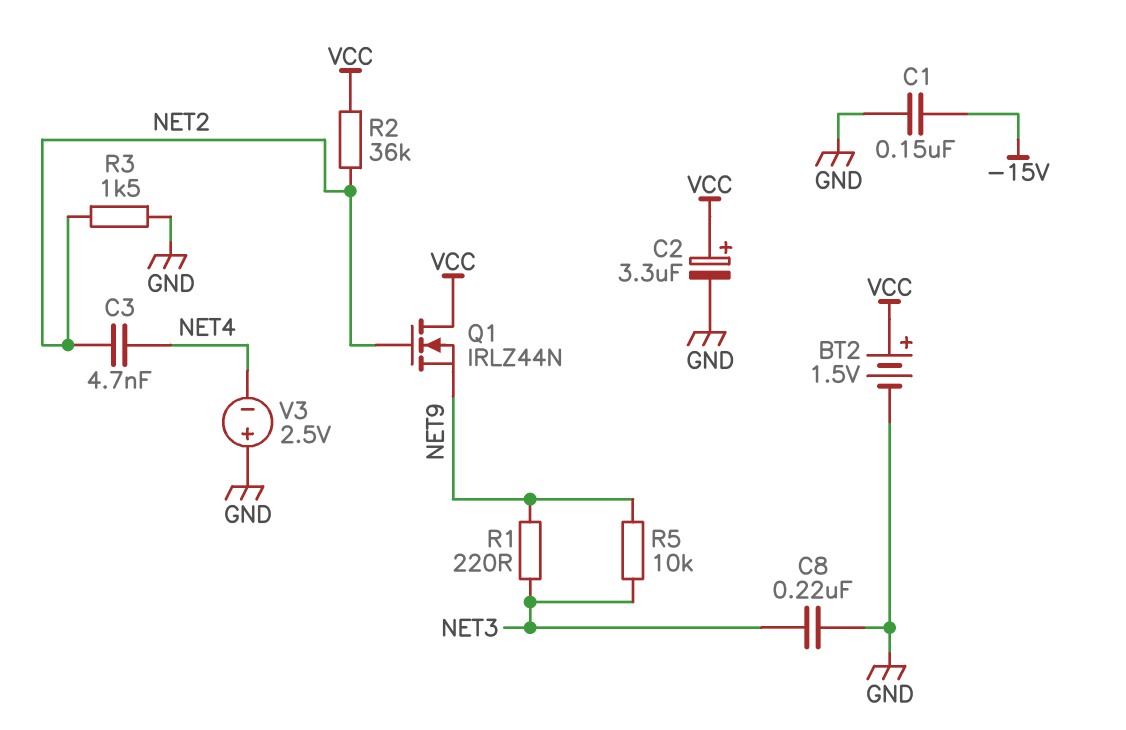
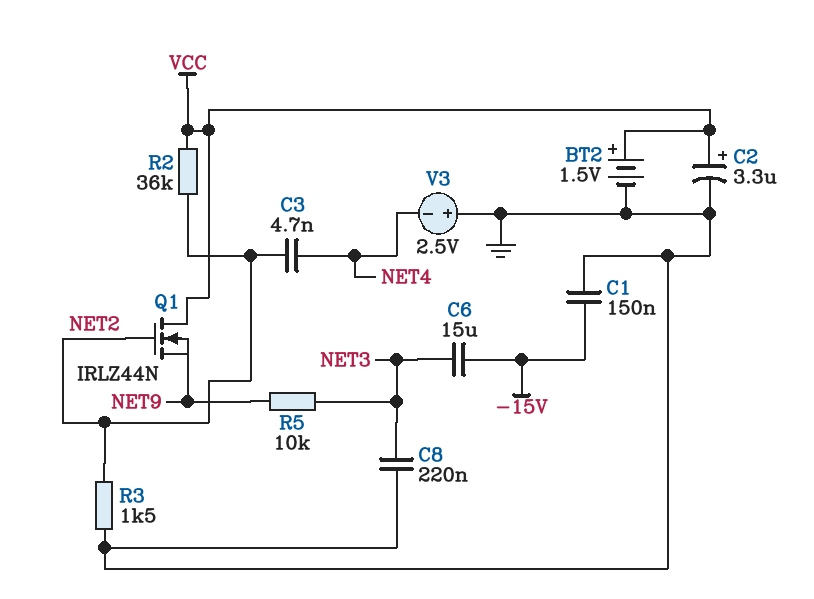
C6: none -> 15uF (-15V, NET3)
R1: 220 (NET3, NET9) -> none

